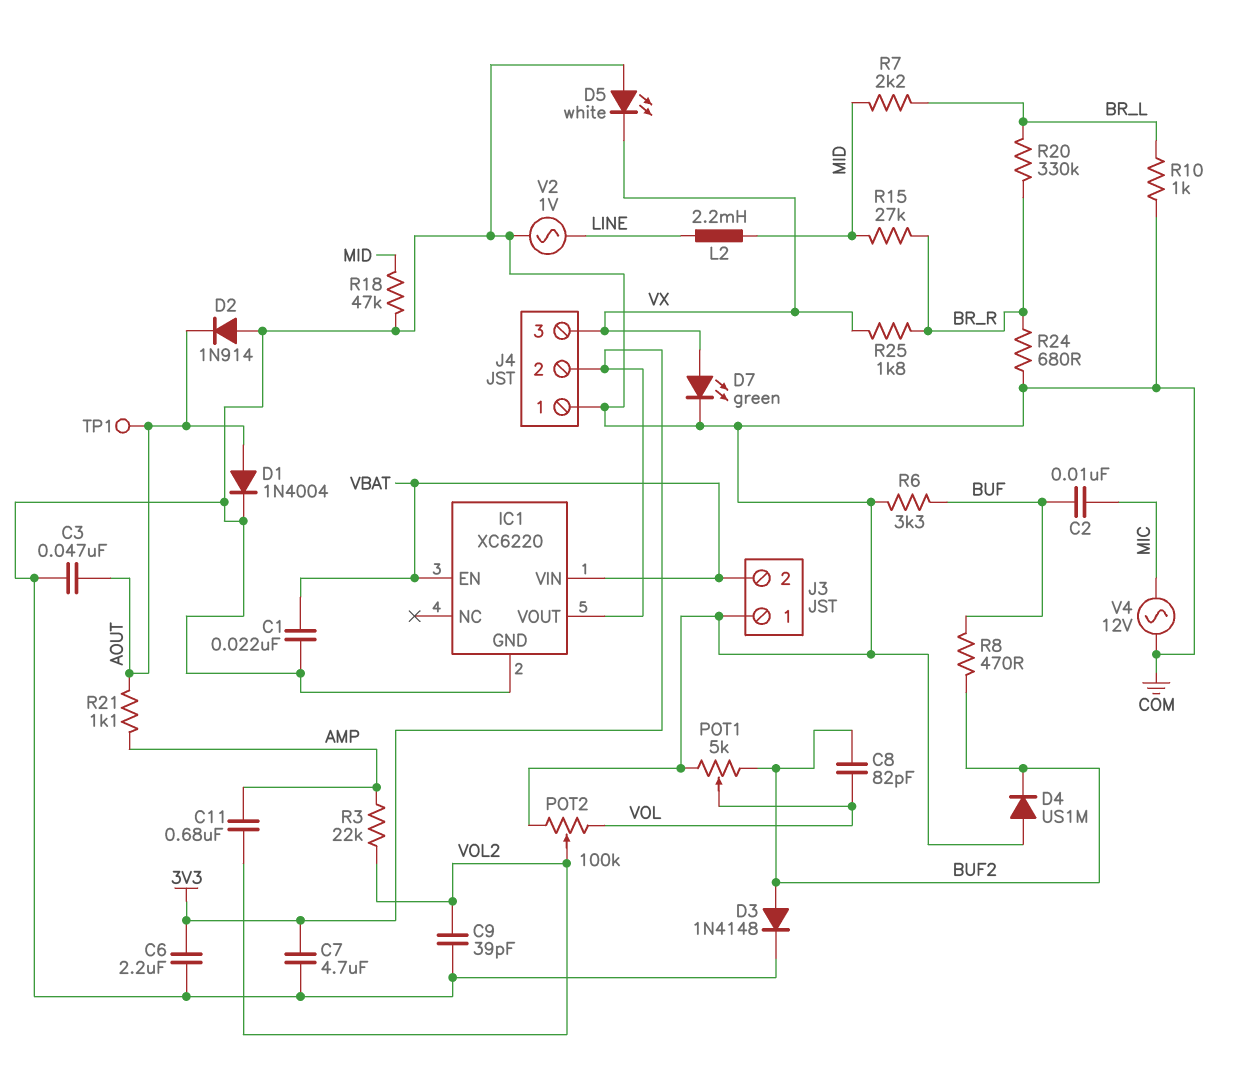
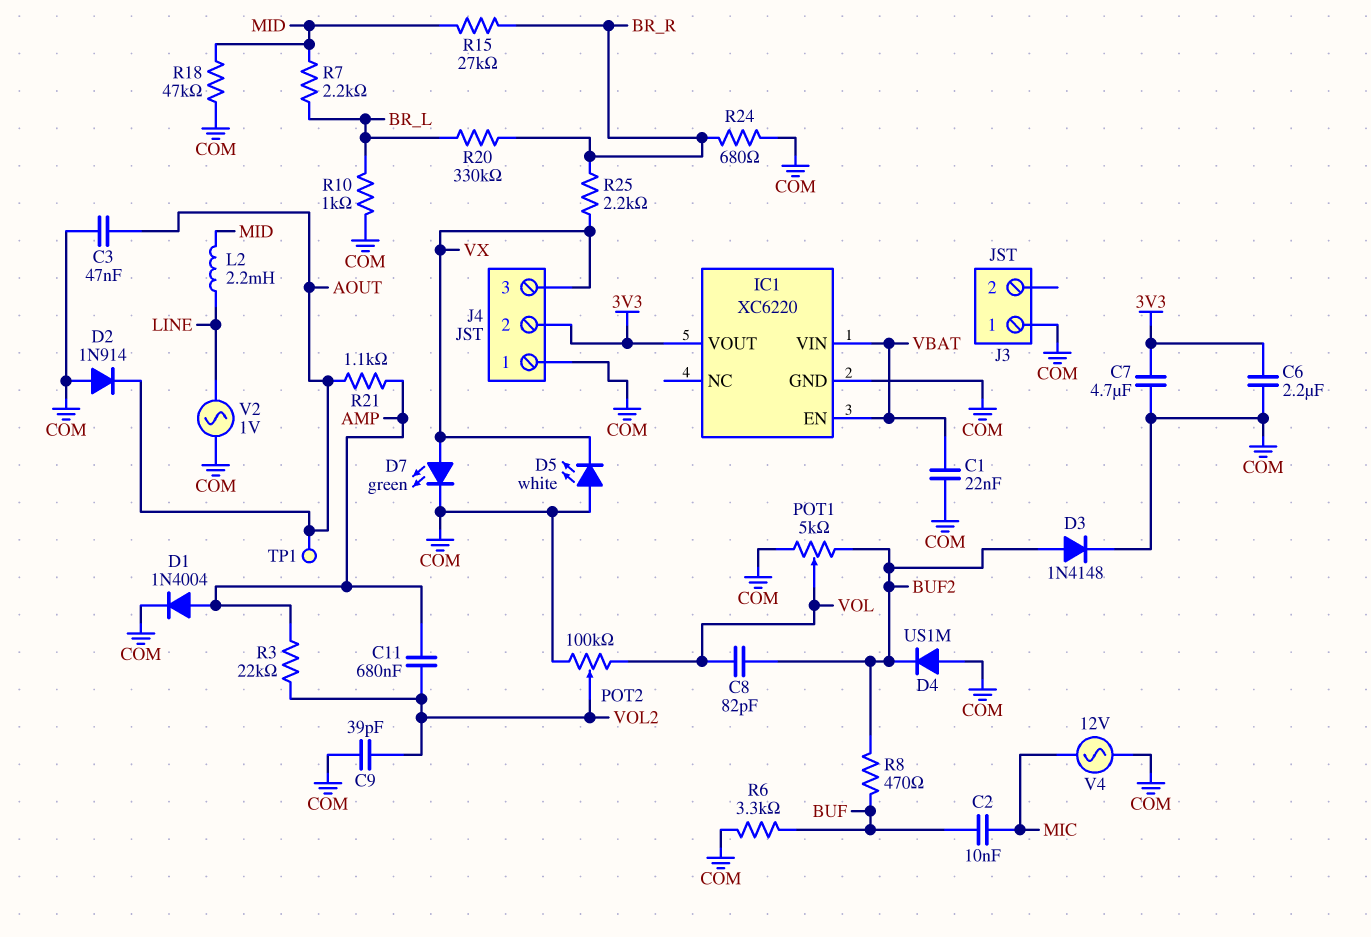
D1: diode 1N4004 (A AOUT, K COM) -> diode 1N4004 (A AMP, K COM)
J3 pin 2: VBAT -> none
R25: 1.8k (BR_R, VX) -> 2.2k (BR_R, VX)

